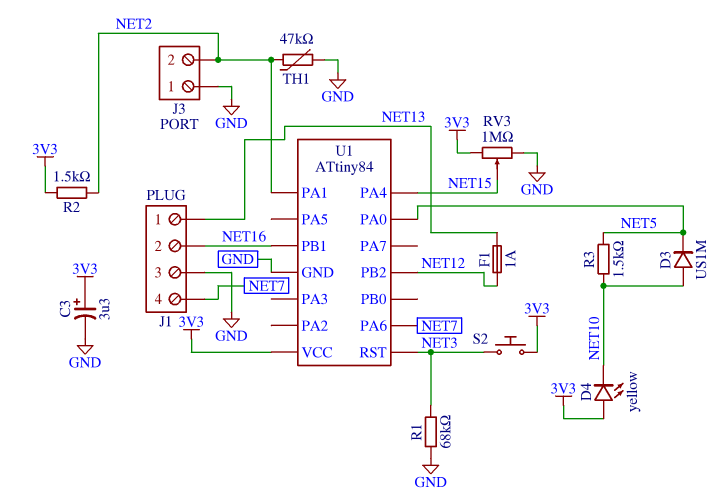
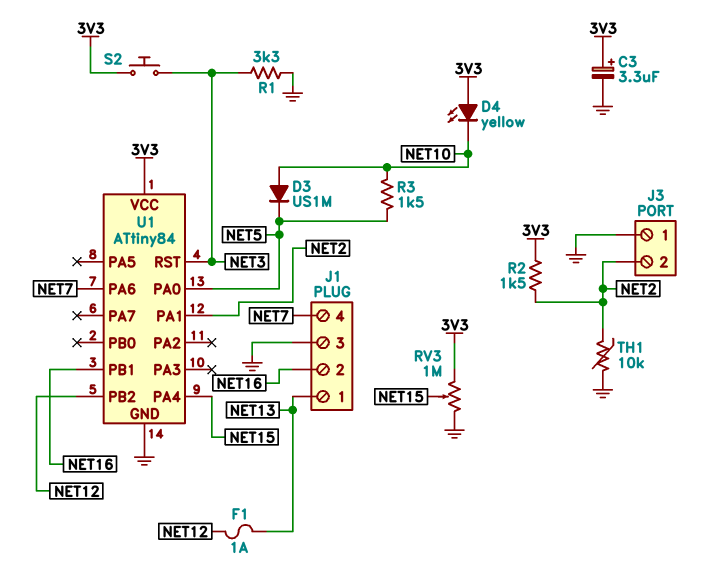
R1: 68k (GND, NET3) -> 3.3k (GND, NET3)
TH1: 47k (GND, NET2) -> 10k (GND, NET2)

